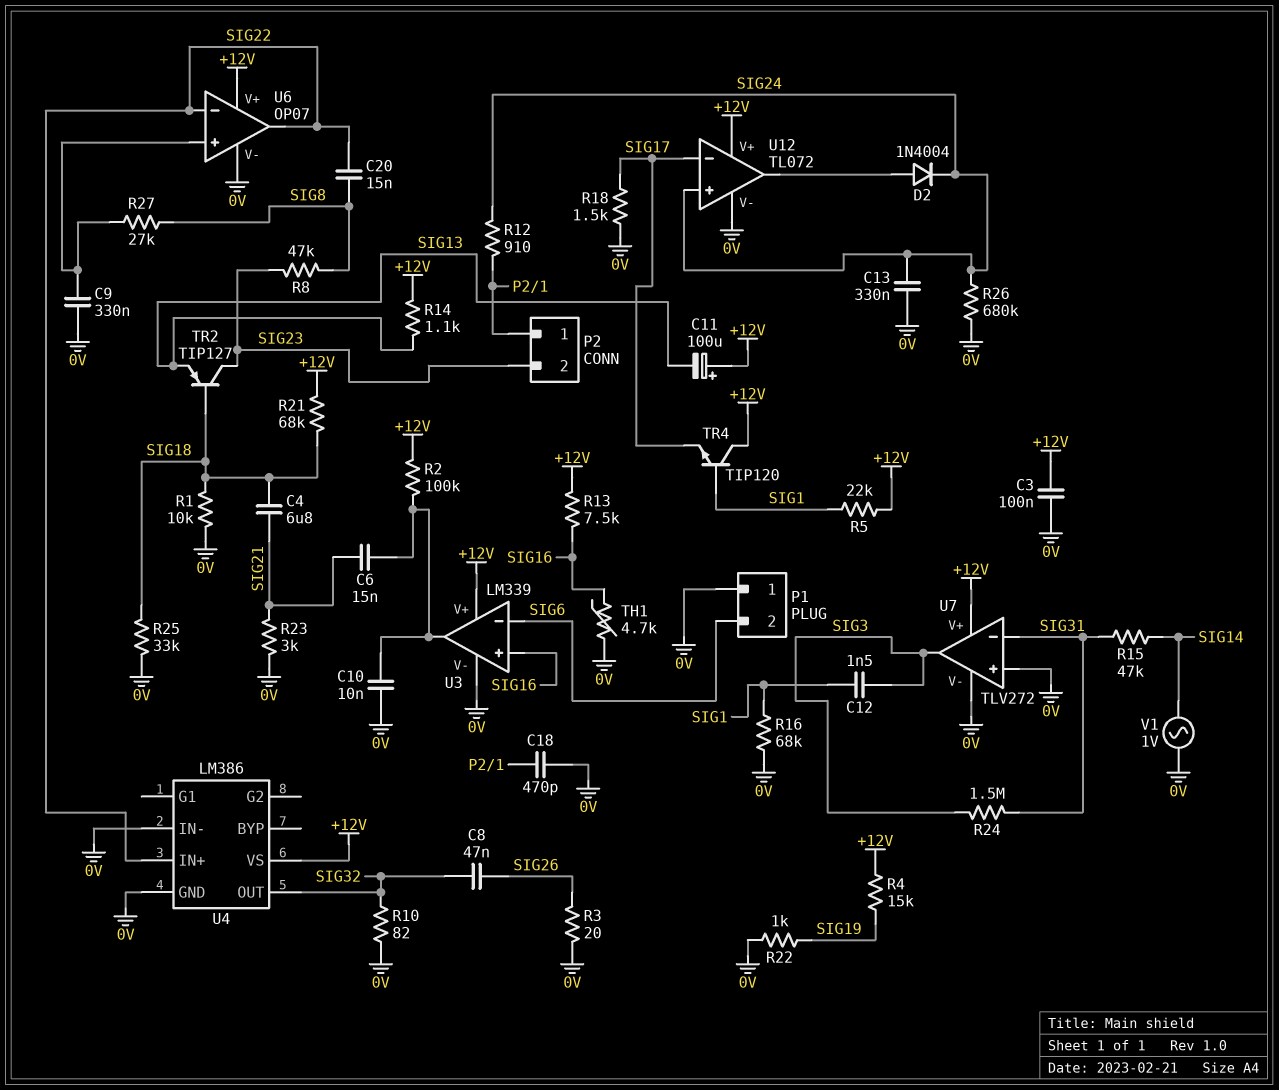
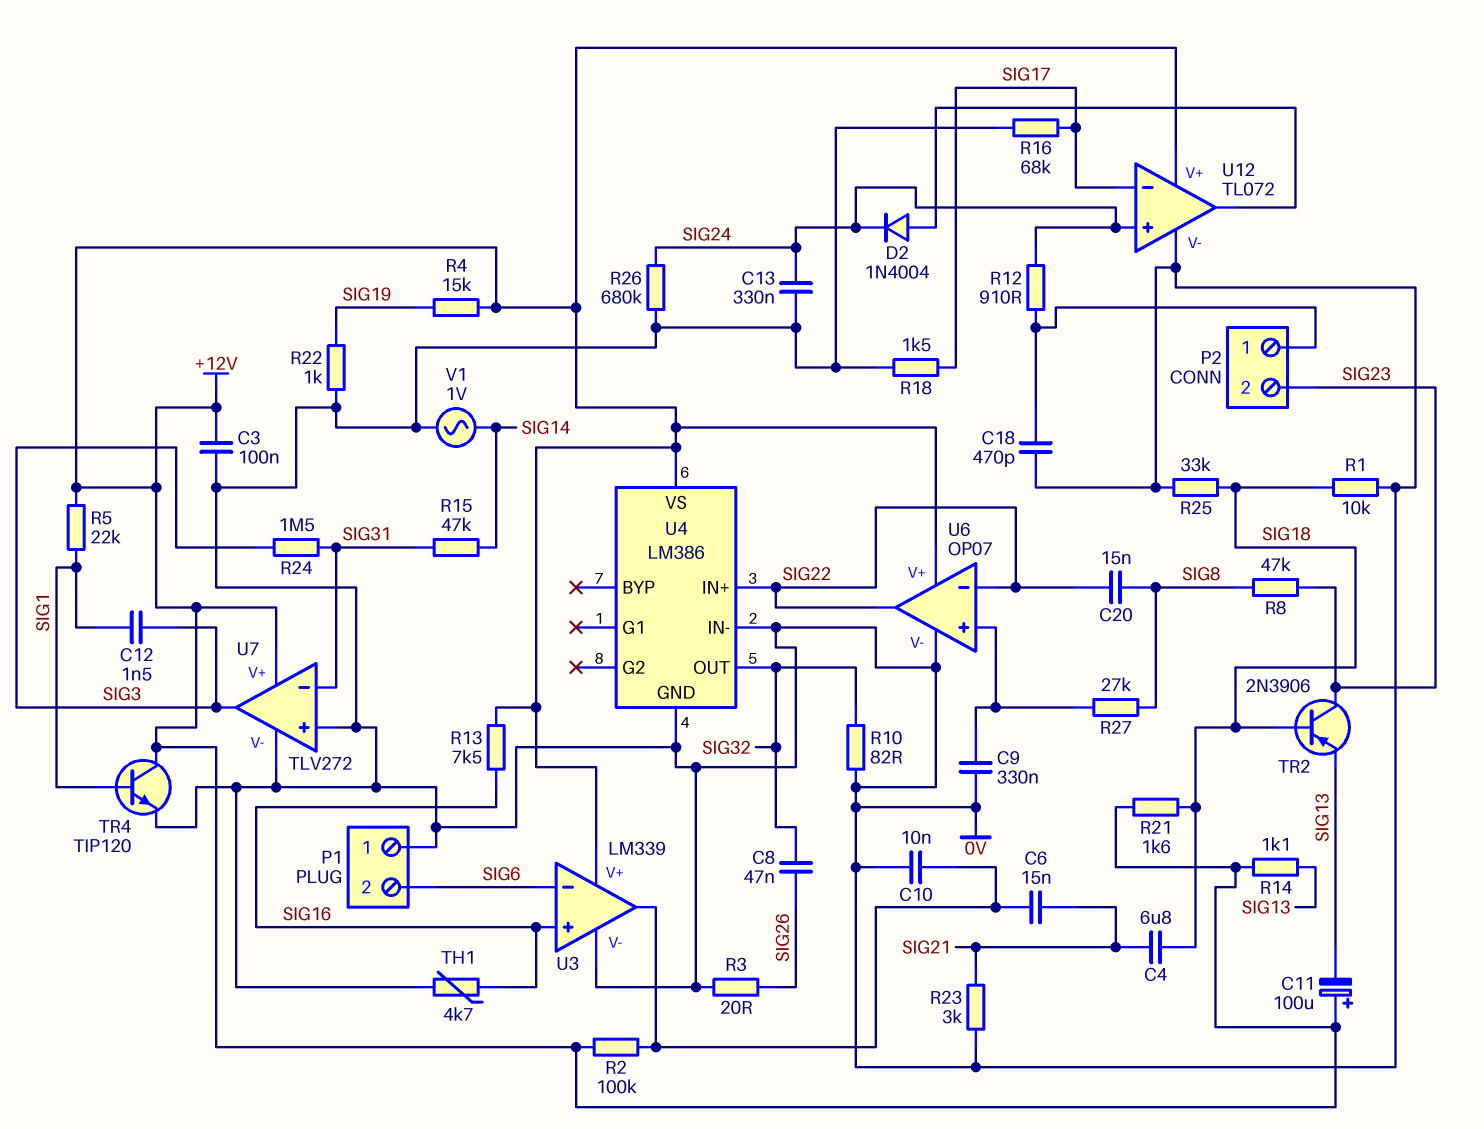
R16: 68k (0V, SIG1) -> 68k (0V, SIG17)
R21: 68k (+12V, SIG18) -> 1.6k (+12V, SIG18)
TR2: PNP TIP127 (B SIG18, C SIG23, E SIG13) -> PNP 2N3906 (B SIG18, C SIG23, E SIG13)
TR4: NPN TIP120 (B SIG1, C +12V, E SIG17) -> NPN TIP120 (B SIG1, C +12V, E 0V)

